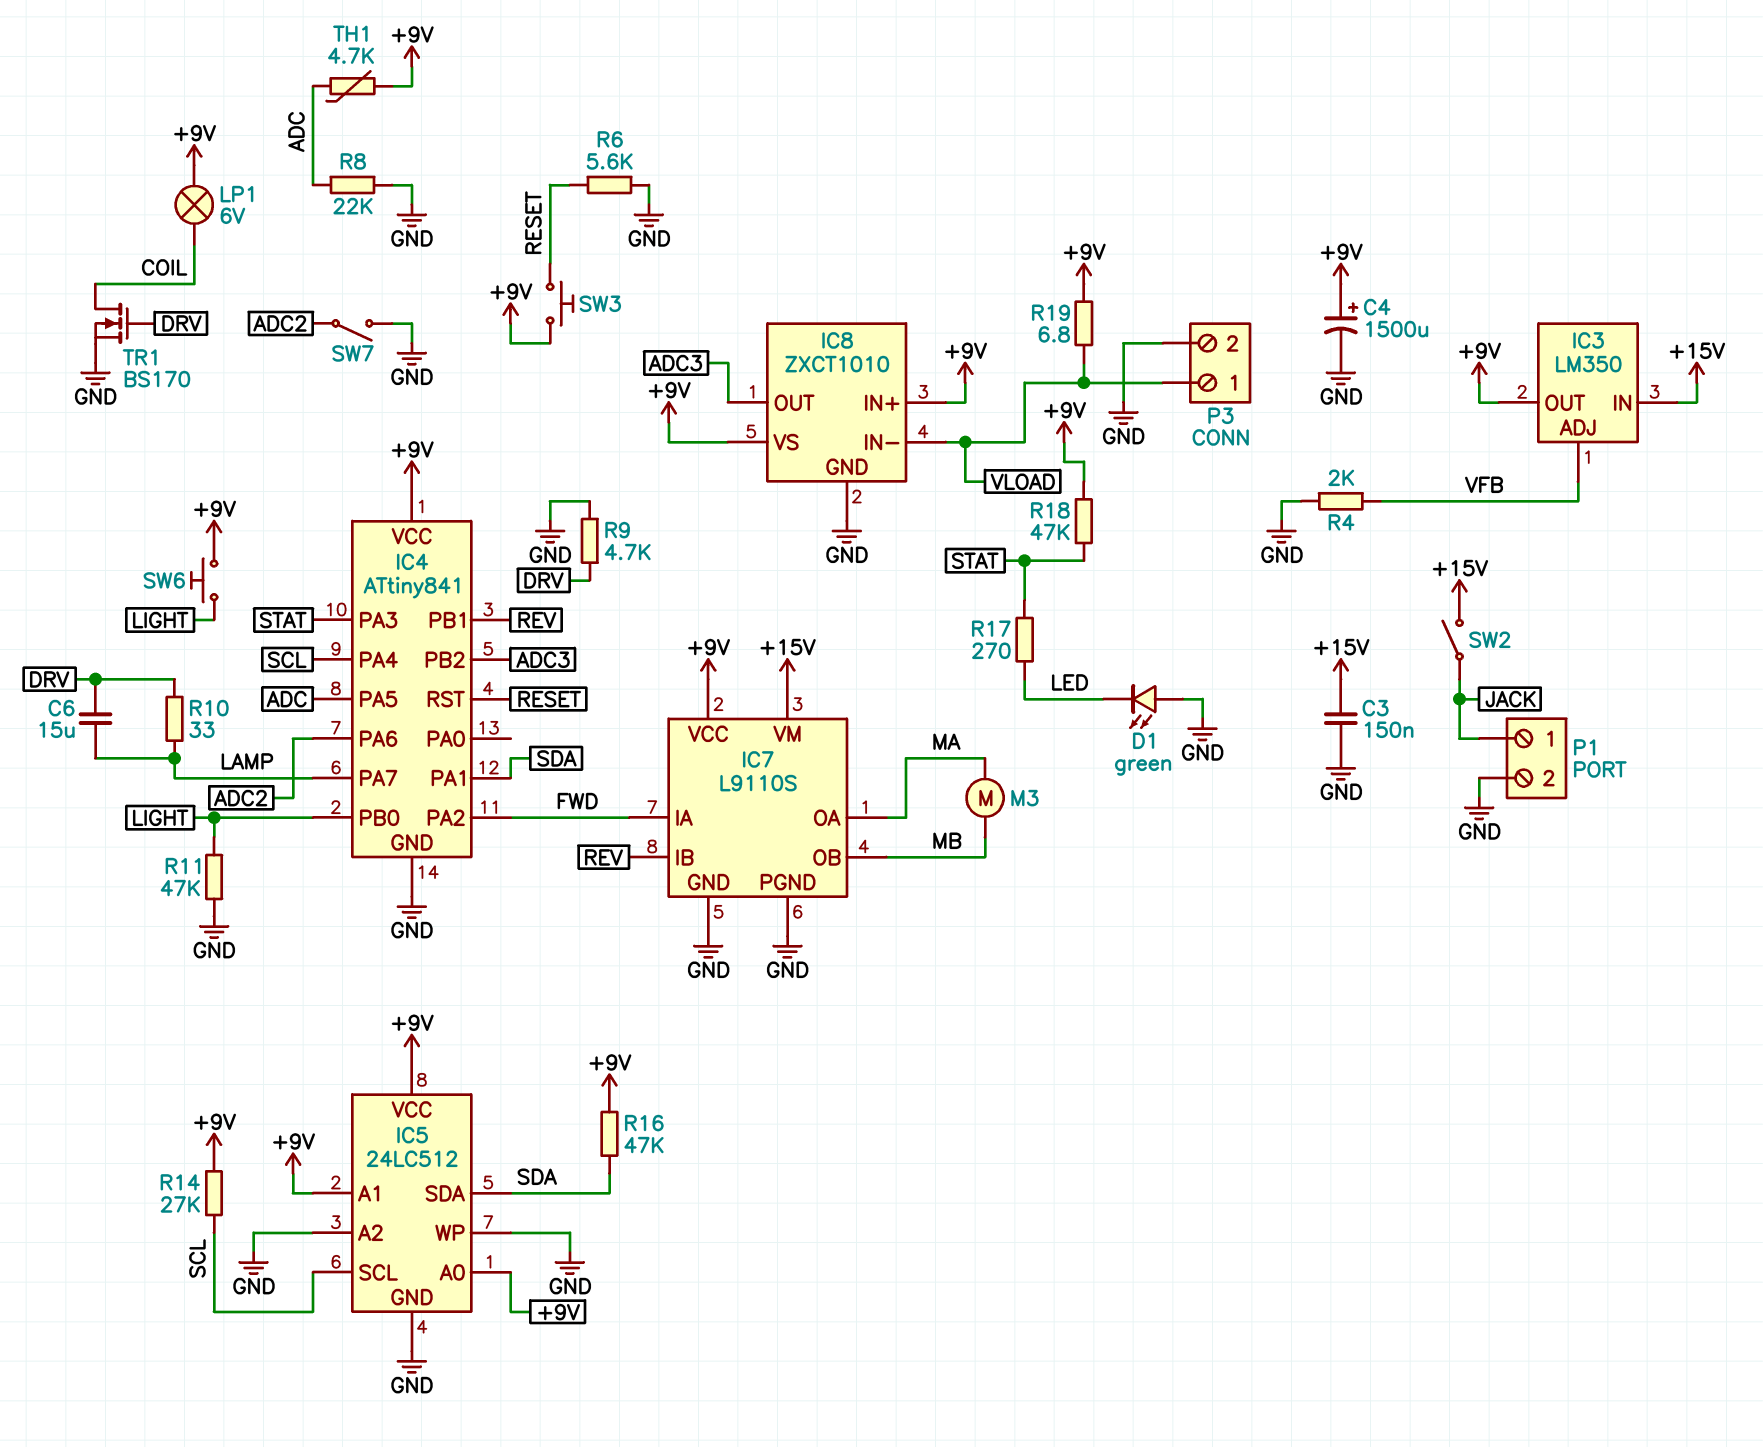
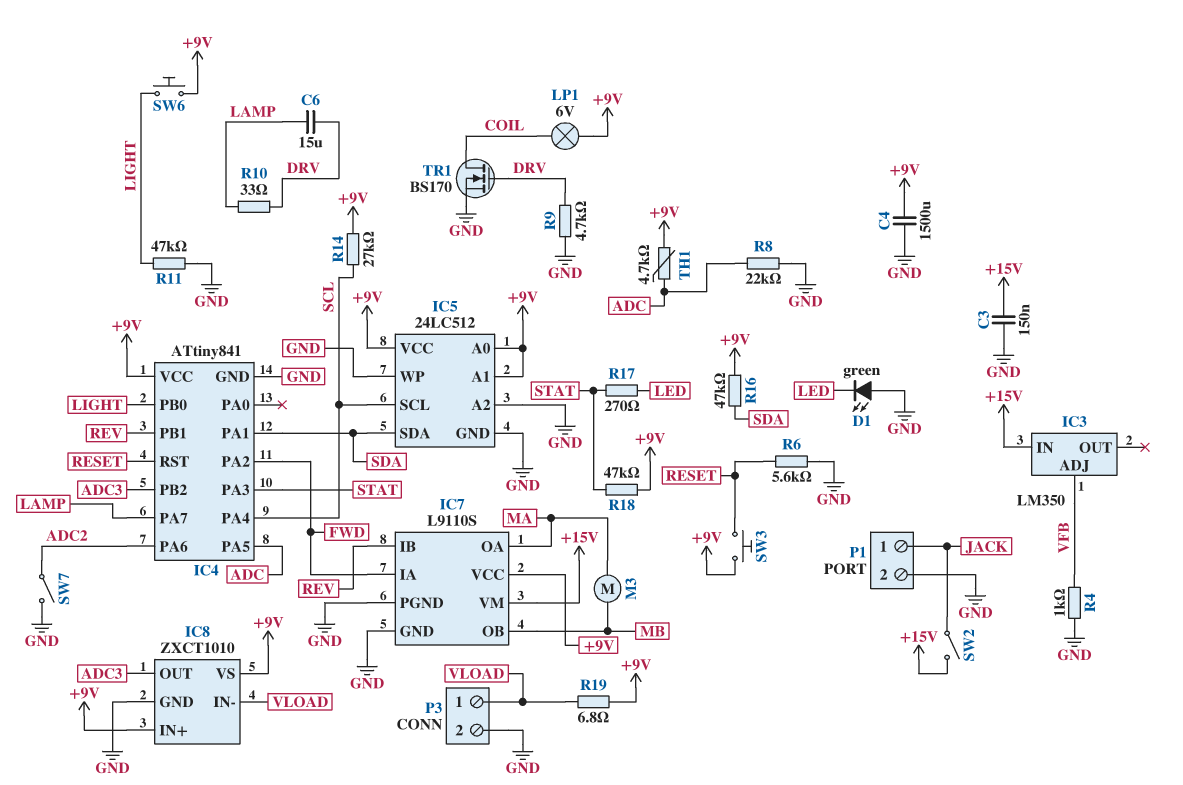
C4: 1500uF (plus +9V, minus GND) -> 1500uF (+9V, GND)
IC3 pin OUT: +9V -> none
R4: 2k (GND, VFB) -> 1k (GND, VFB)

